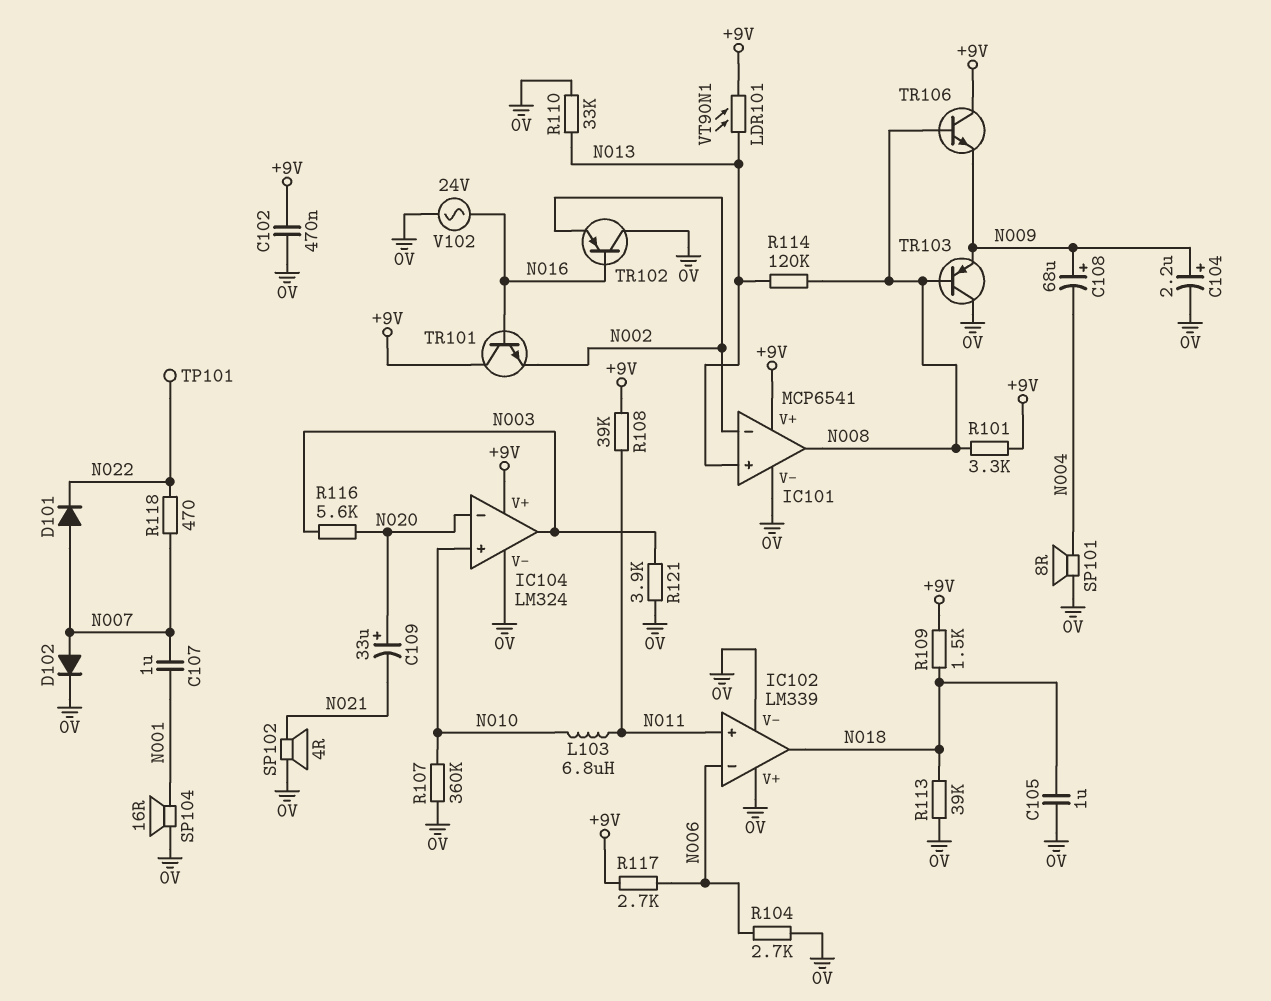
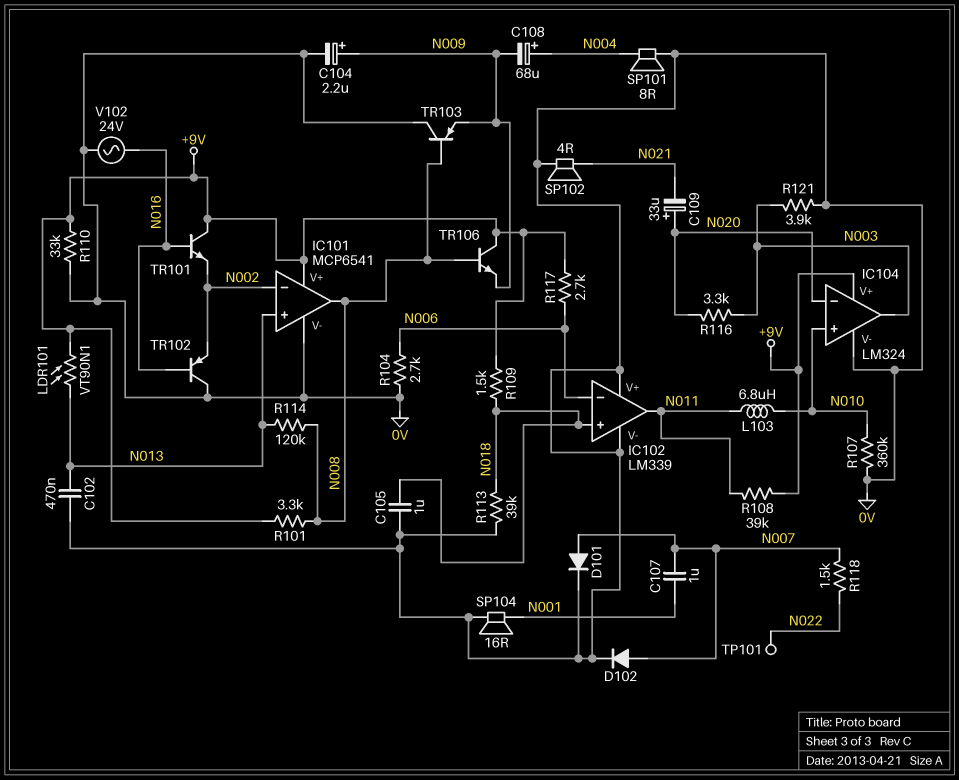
C102: 470nF (+9V, 0V) -> 470nF (0V, N013)
C108: 68uF (plus N009, minus N004) -> 68uF (plus N004, minus N009)
D101: diode (A N007, K N022) -> diode (A N007, K 0V)
IC102 pin in+: N011 -> N018
IC102 pin out: N018 -> N011
R110: 33k (0V, N013) -> 33k (+9V, 0V)
R116: 5.6k (N003, N020) -> 3.3k (N003, N020)
R118: 470 (N007, N022) -> 1.5k (N007, N022)

